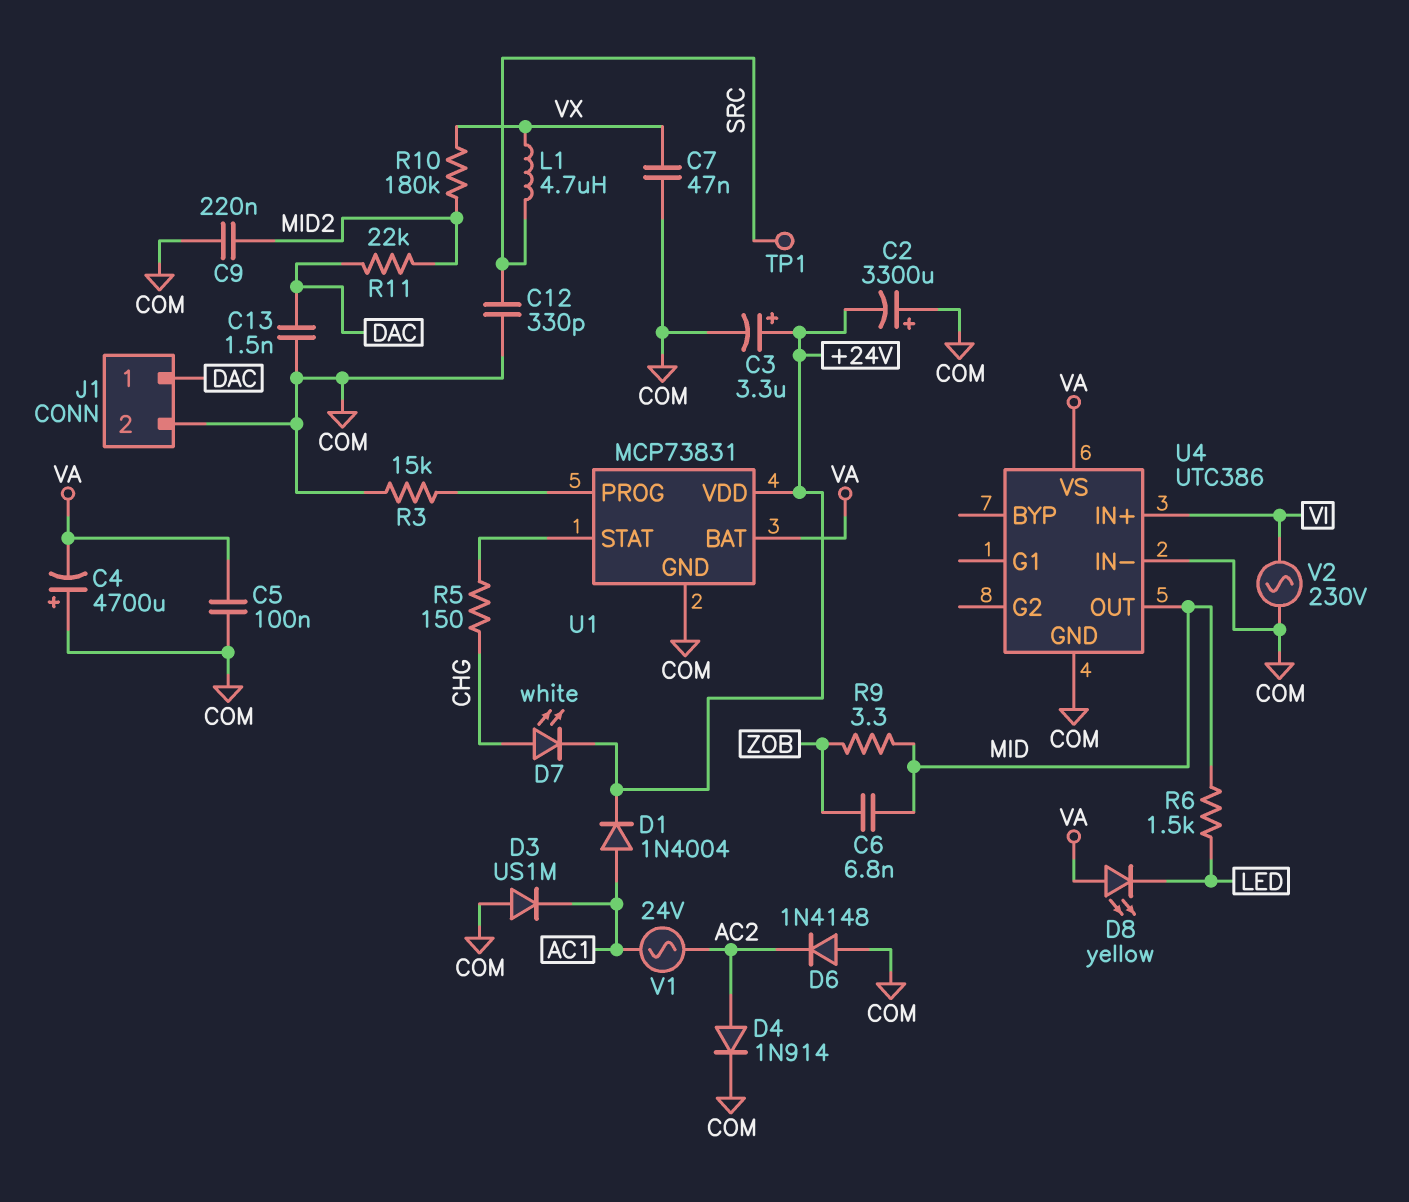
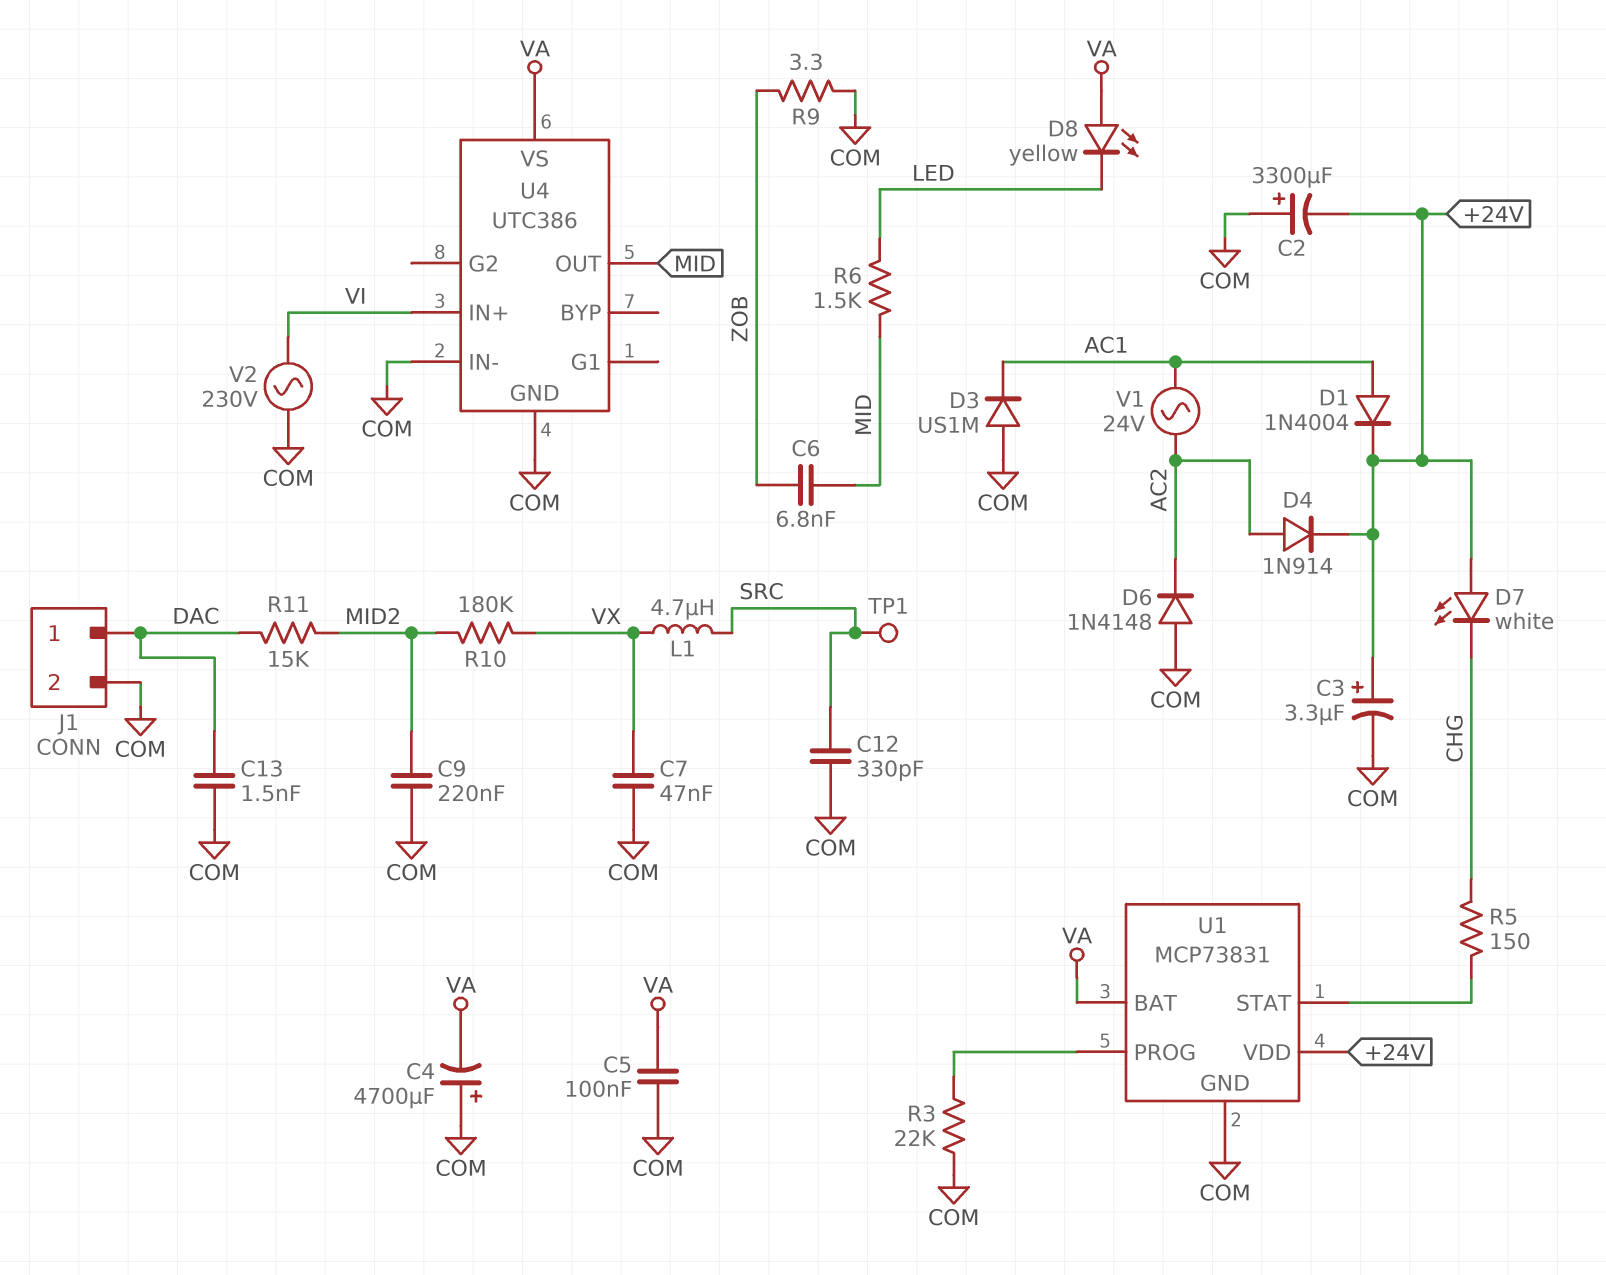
D4: diode 1N914 (A AC2, K COM) -> diode 1N914 (A AC2, K +24V)
D7: LED white (A CHG, K +24V) -> LED white (A +24V, K CHG)
R3: 15k (COM, U1/PROG) -> 22k (COM, U1/PROG)
R9: 3.3 (MID, ZOB) -> 3.3 (COM, ZOB)
R11: 22k (DAC, MID2) -> 15k (DAC, MID2)

